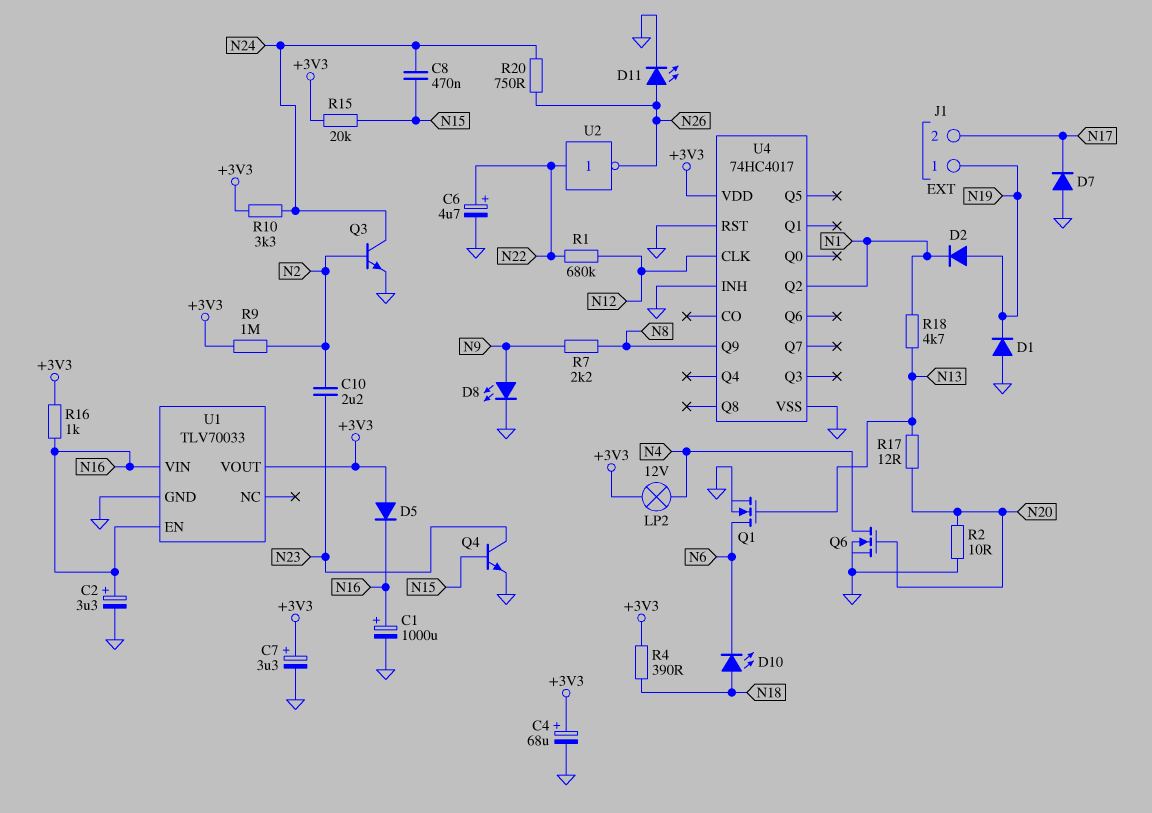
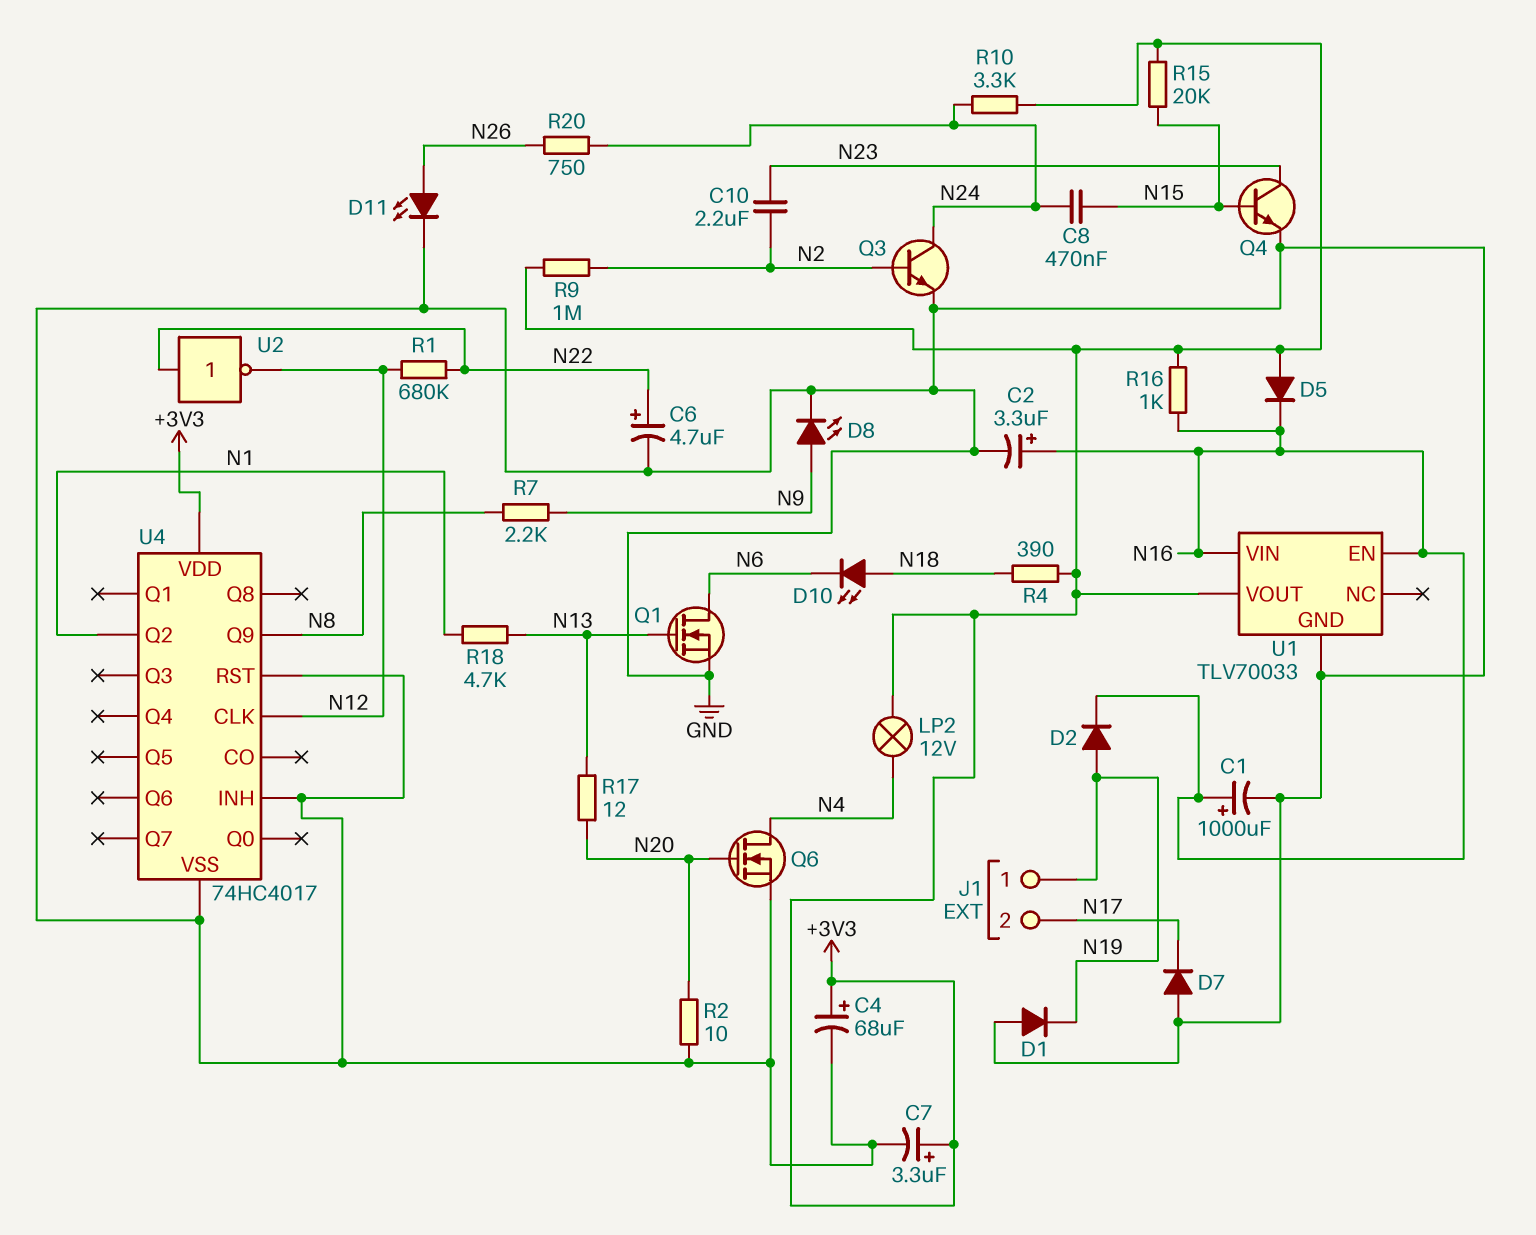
D2: diode (A N19, K N1) -> diode (A N19, K N16)
U2: NOT (in N22, out N26) -> NOT (in N22, out N12)

